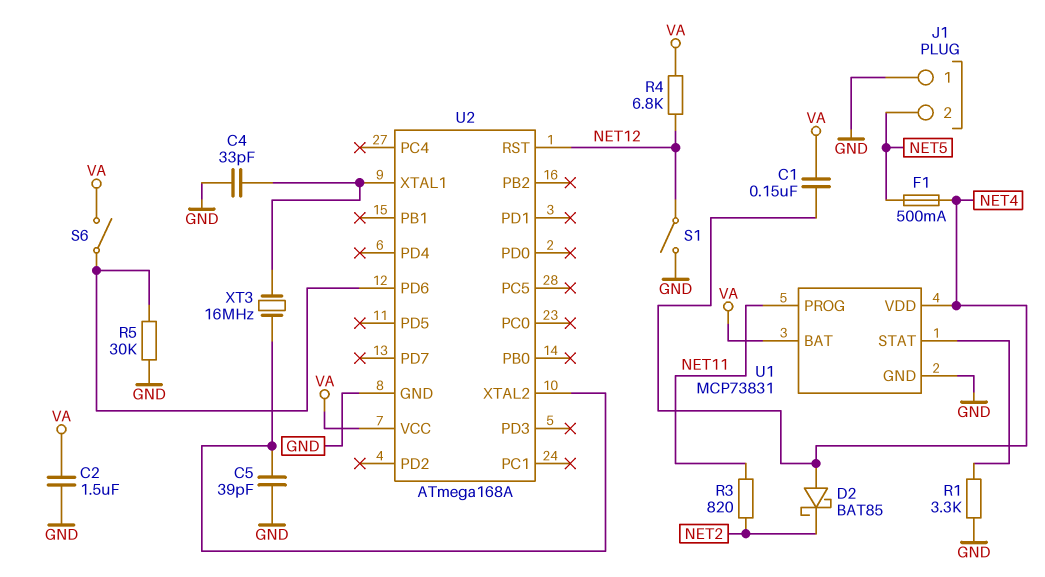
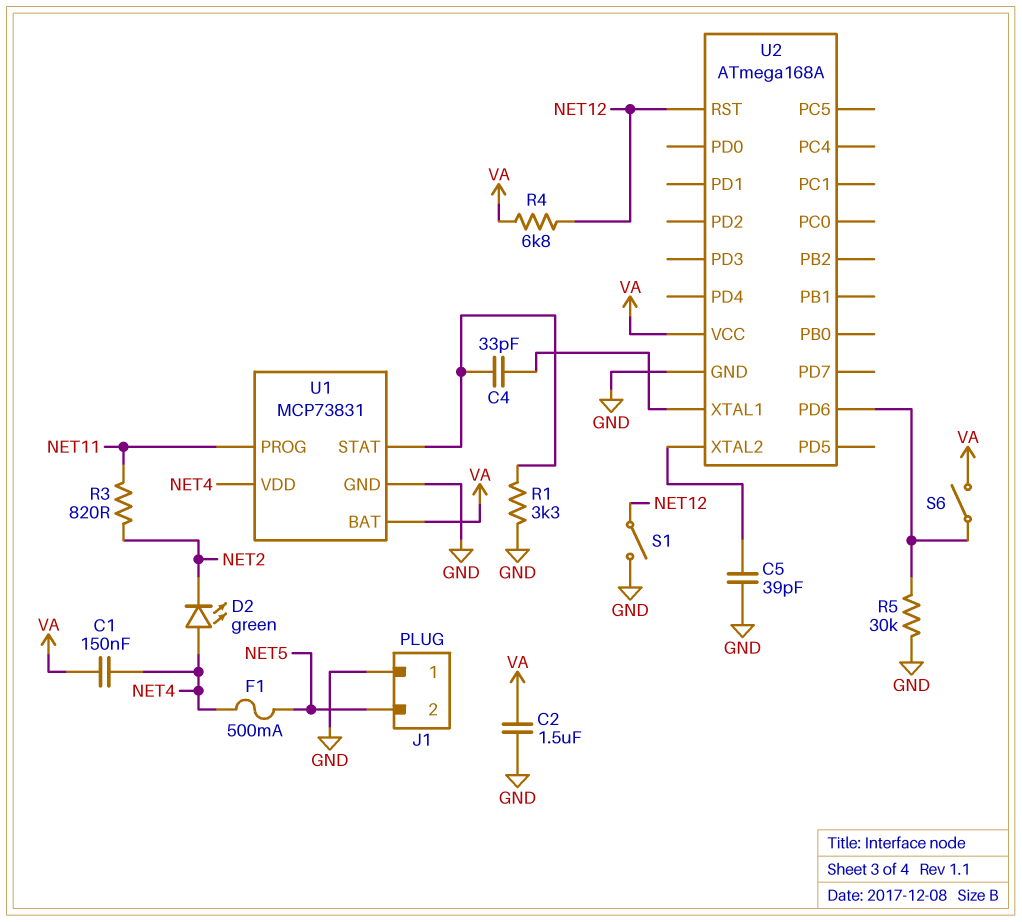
C4: 33pF (GND, U2/XTAL1) -> 33pF (U1/STAT, U2/XTAL1)
D2: schottky BAT85 (A NET4, K NET2) -> LED green (A NET4, K NET2)
XT3: 16MHz (U2/XTAL1, U2/XTAL2) -> none

